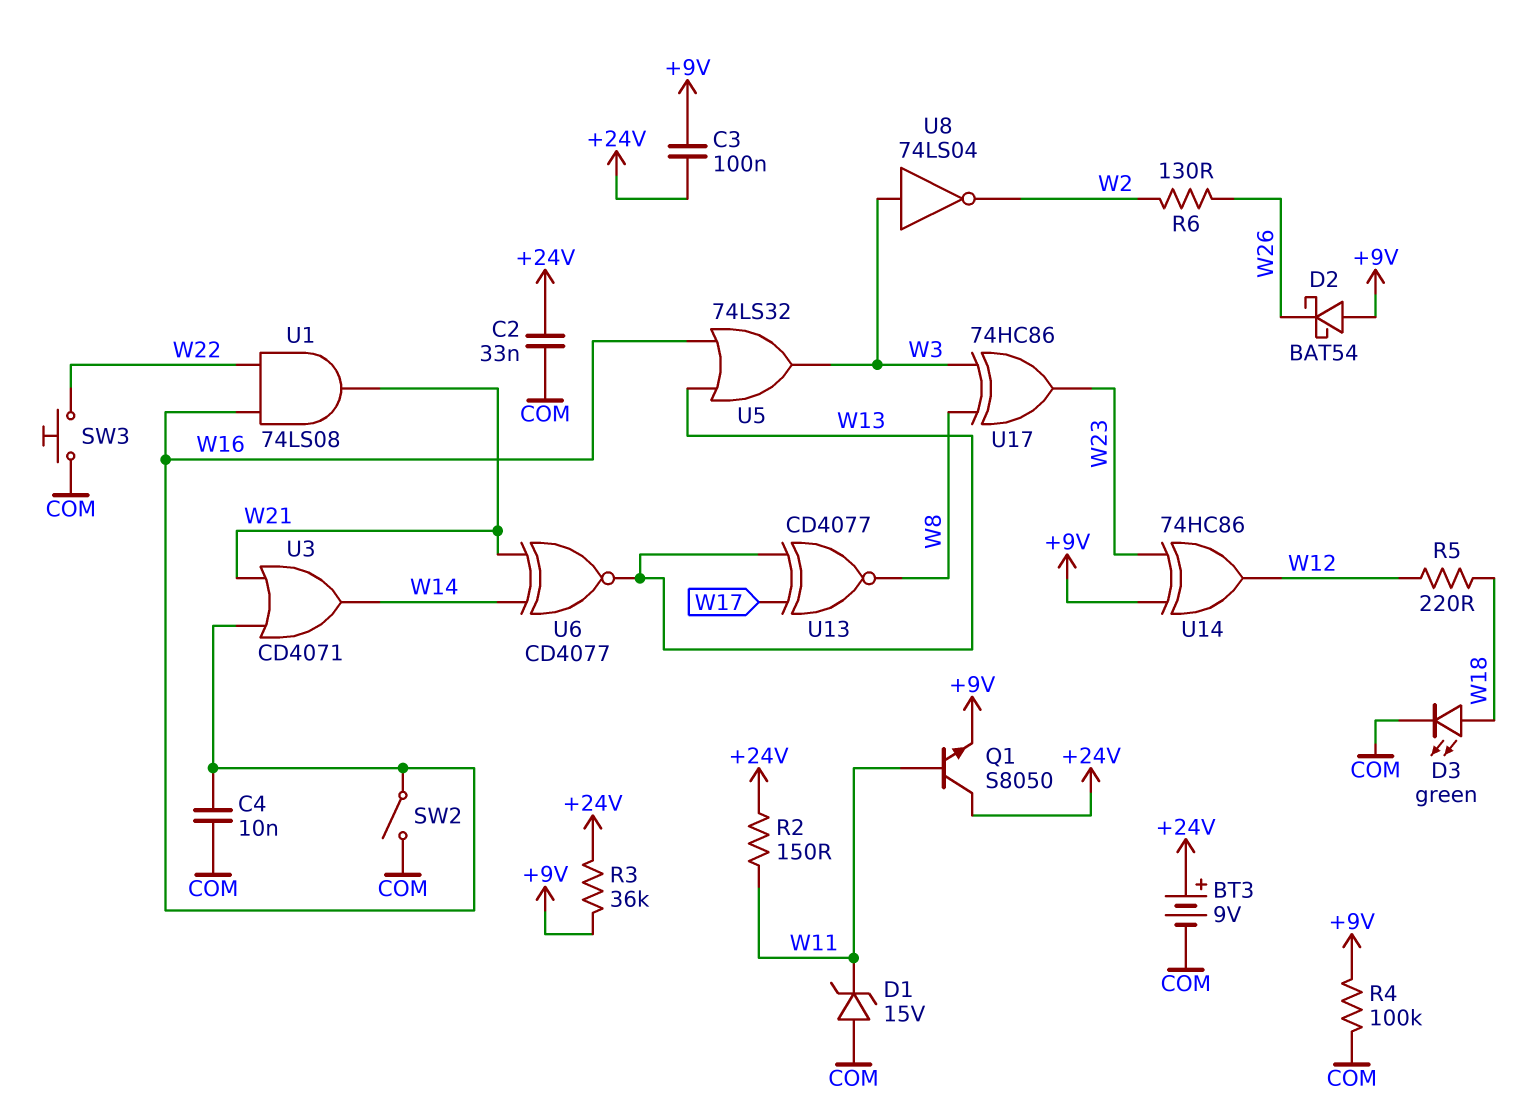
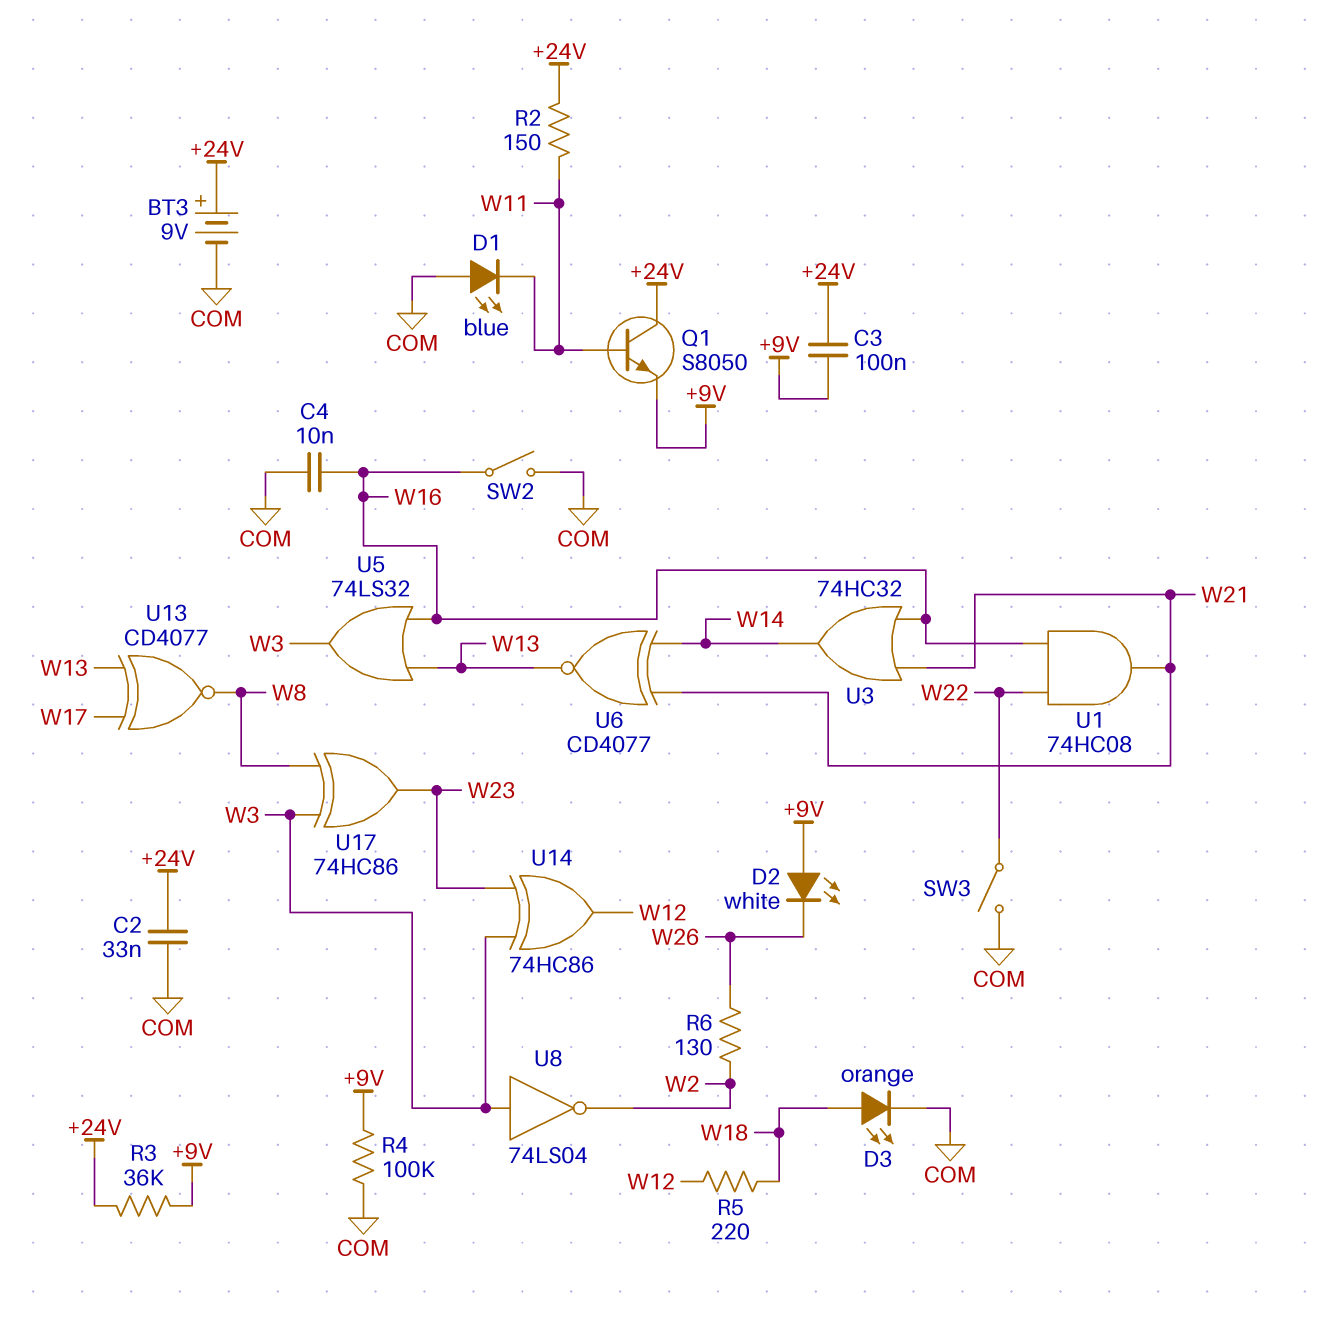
D1: zener 15V (A COM, K W11) -> LED blue (A COM, K W11)
D2: schottky BAT54 (A +9V, K W26) -> LED white (A +9V, K W26)
D3: LED green (A W18, K COM) -> LED orange (A W18, K COM)
SW3: button (COM, W22) -> switch (COM, W22)
U1: AND 74LS08 (in W16, in W22, out W21) -> AND 74HC08 (in W16, in W22, out W21)
U3: OR CD4071 (in W16, in W21, out W14) -> OR 74HC32 (in W16, in W21, out W14)
U14: XOR 74HC86 (in +9V, in W23, out W12) -> XOR 74HC86 (in W3, in W23, out W12)

